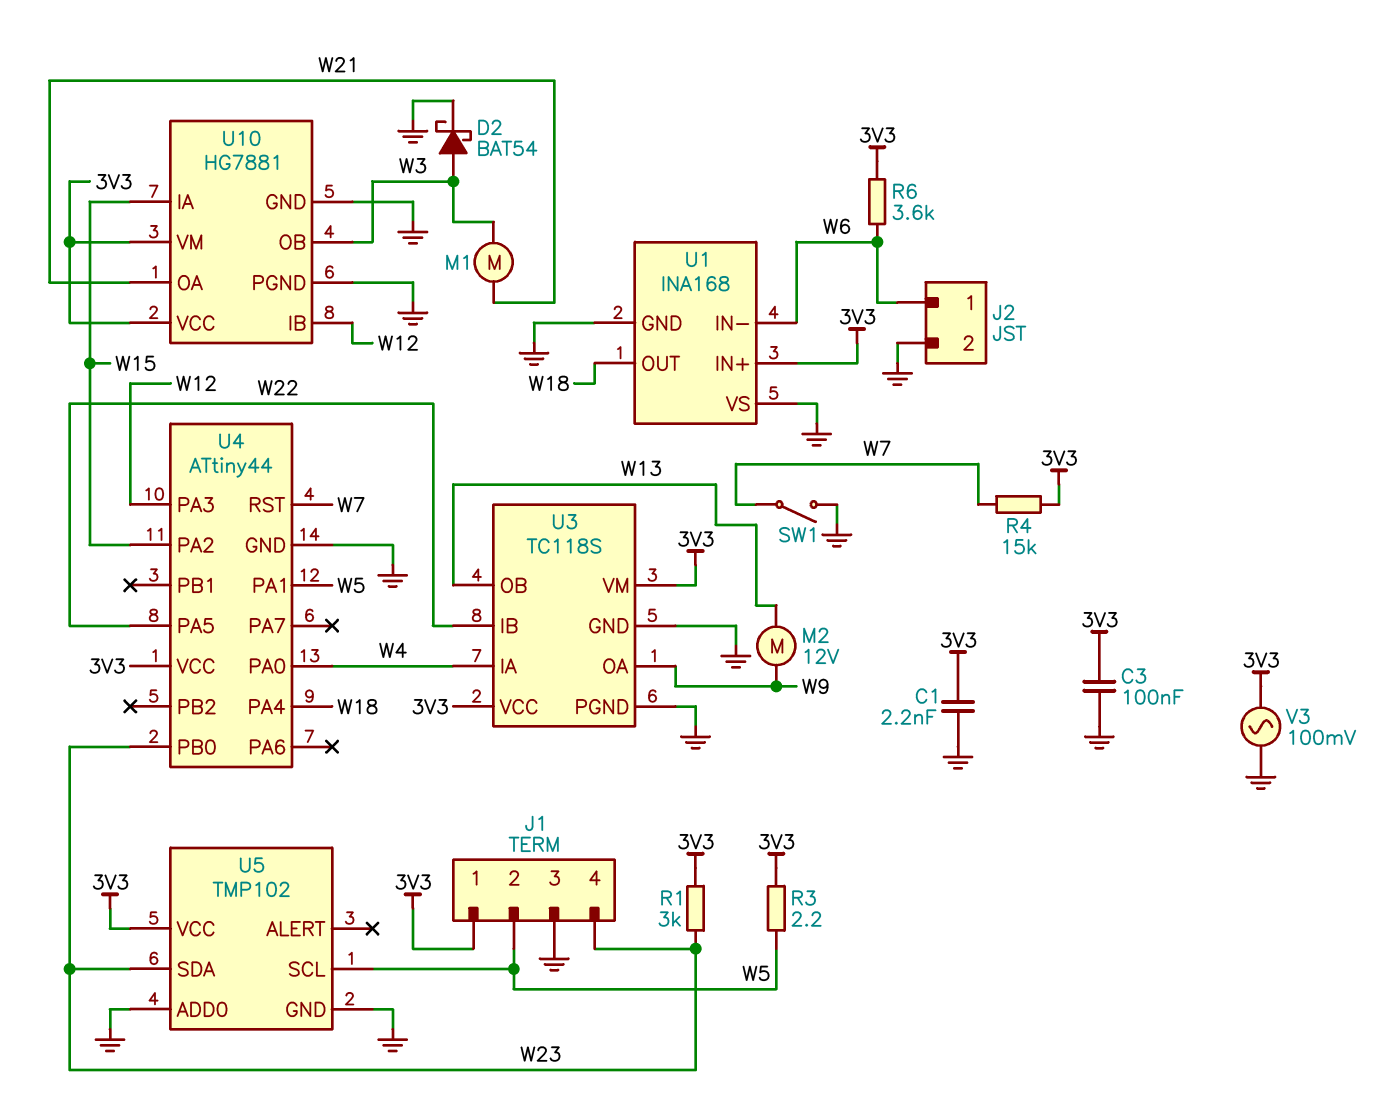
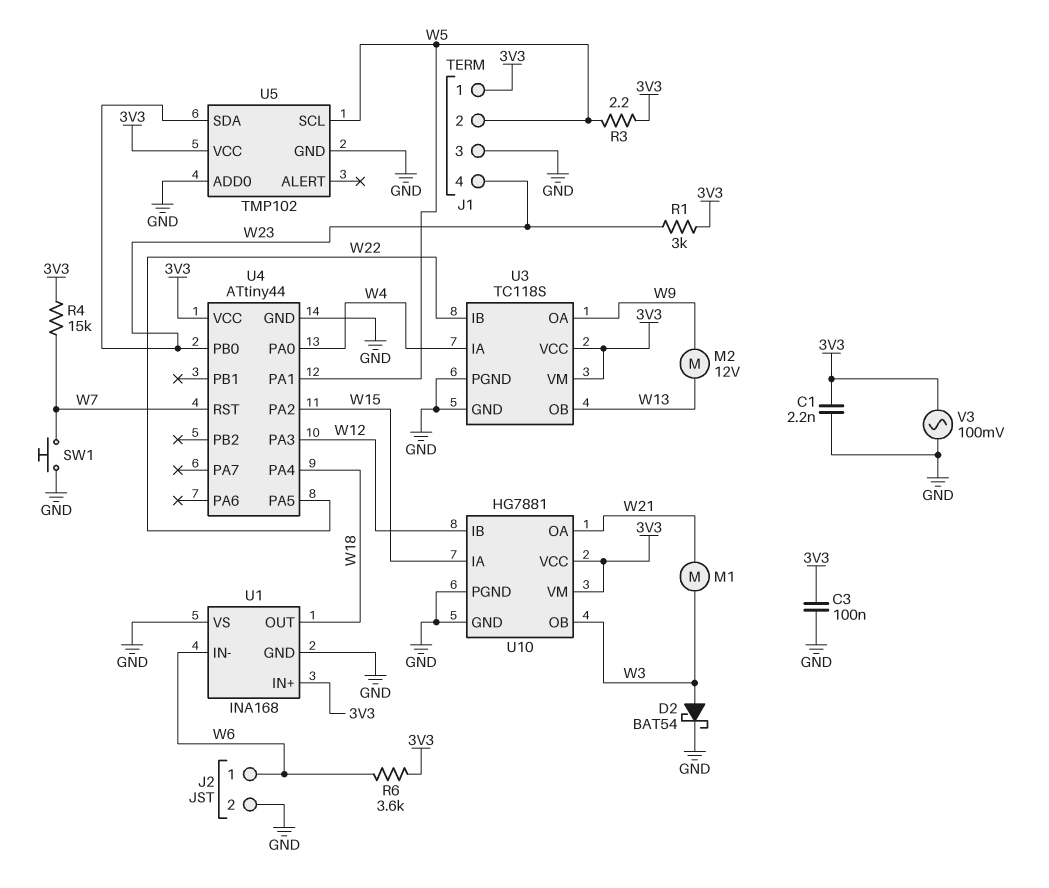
SW1: switch (GND, W7) -> button (GND, W7)

